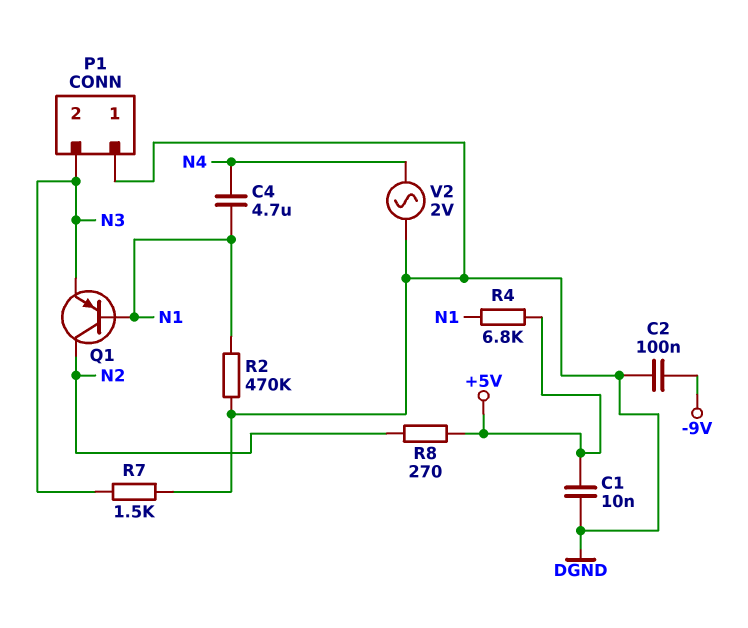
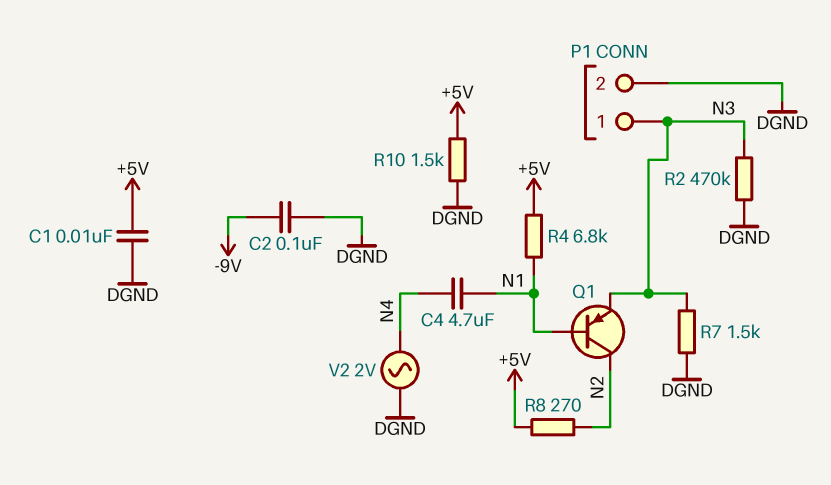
P1 pin 1: DGND -> N3
P1 pin 2: N3 -> DGND
R2: 470k (DGND, N1) -> 470k (DGND, N3)
R10: none -> 1.5k (+5V, DGND)

